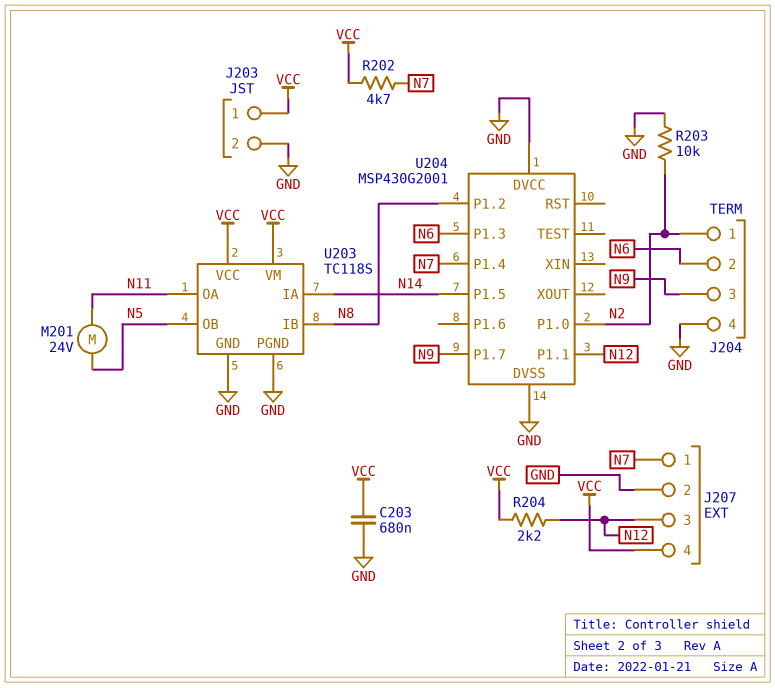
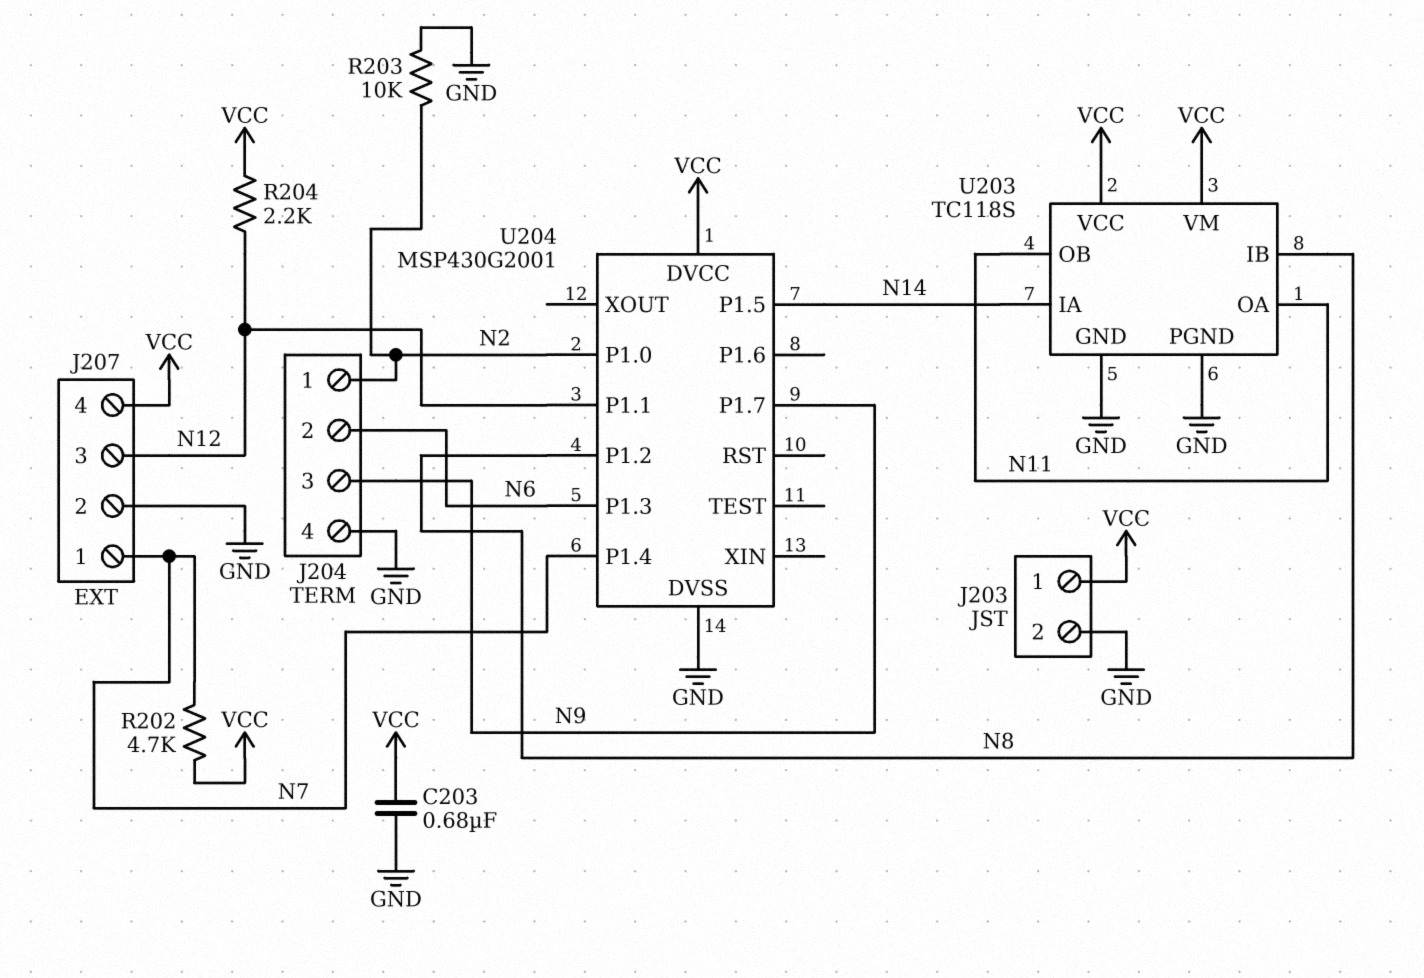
M201: motor 24V (N5, N11) -> none
U203 pin OB: N5 -> N11
U204 pin DVCC: GND -> VCC

